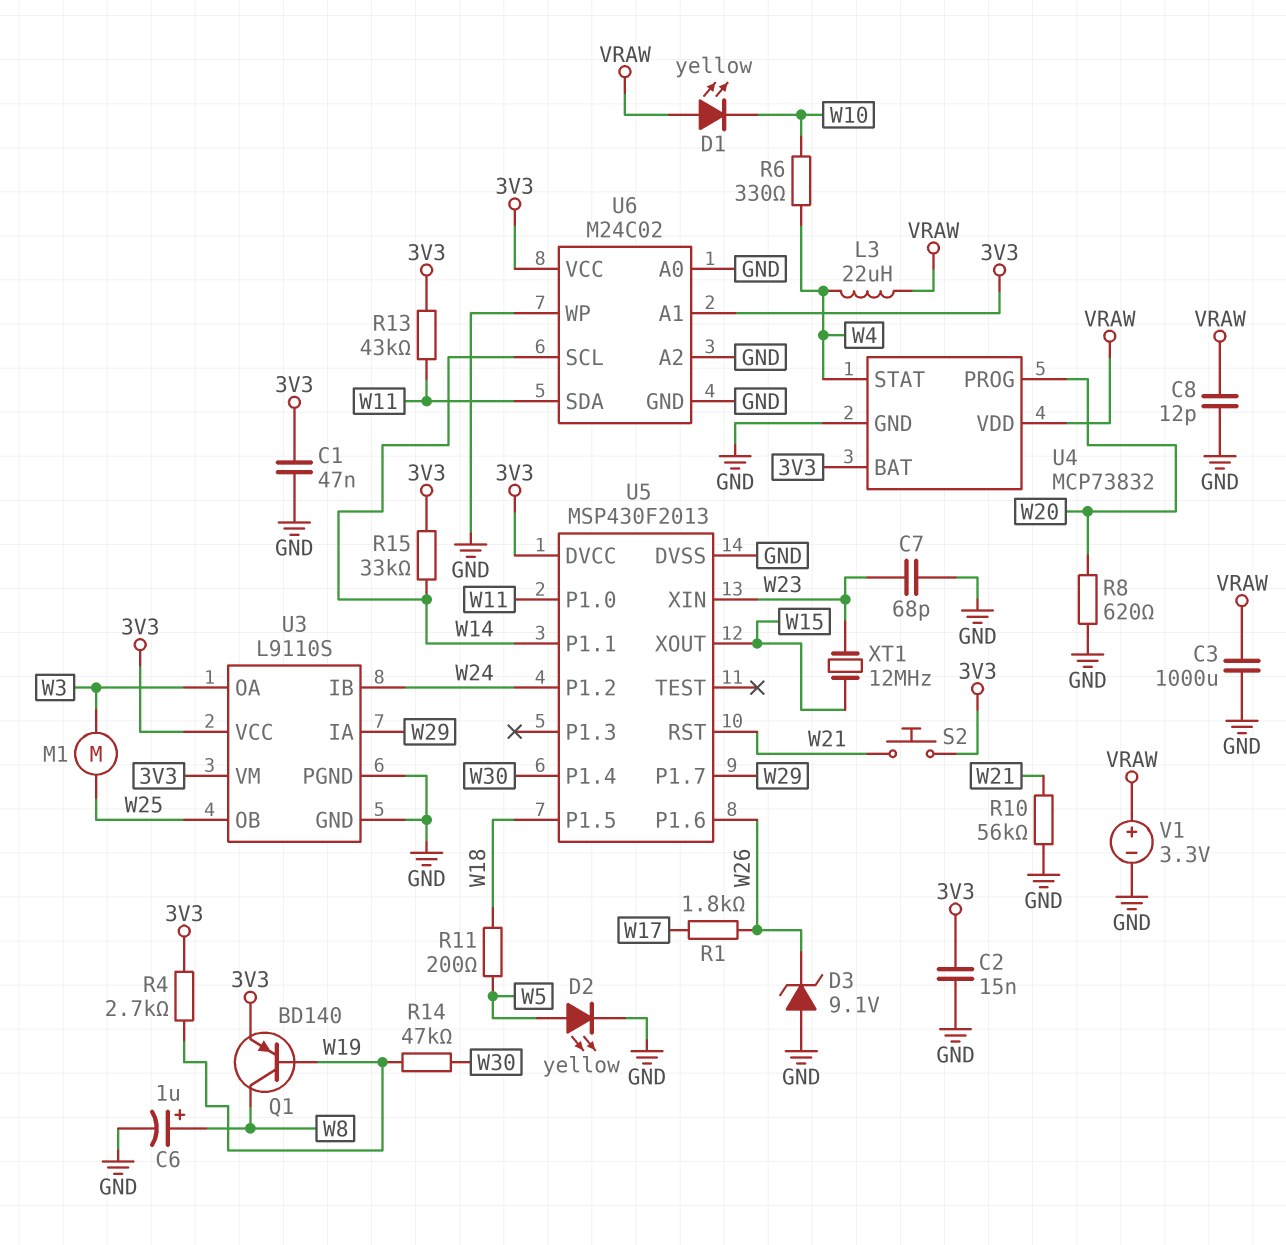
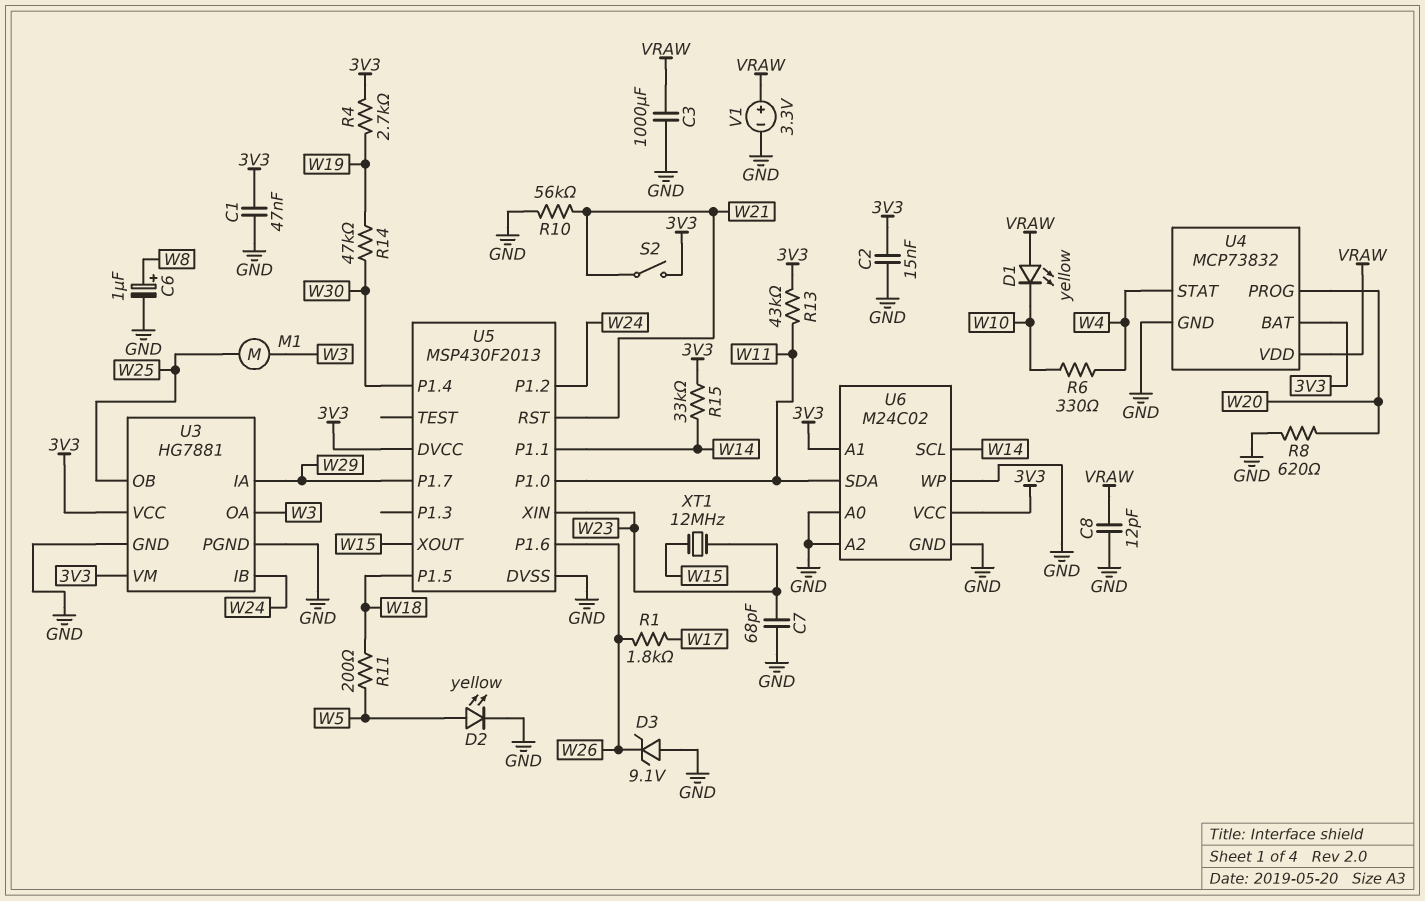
L3: 22uH (VRAW, W4) -> none
Q1: PNP BD140 (B W19, C W8, E 3V3) -> none
S2: button (3V3, W21) -> switch (3V3, W21)
U3: L9110S -> HG7881

